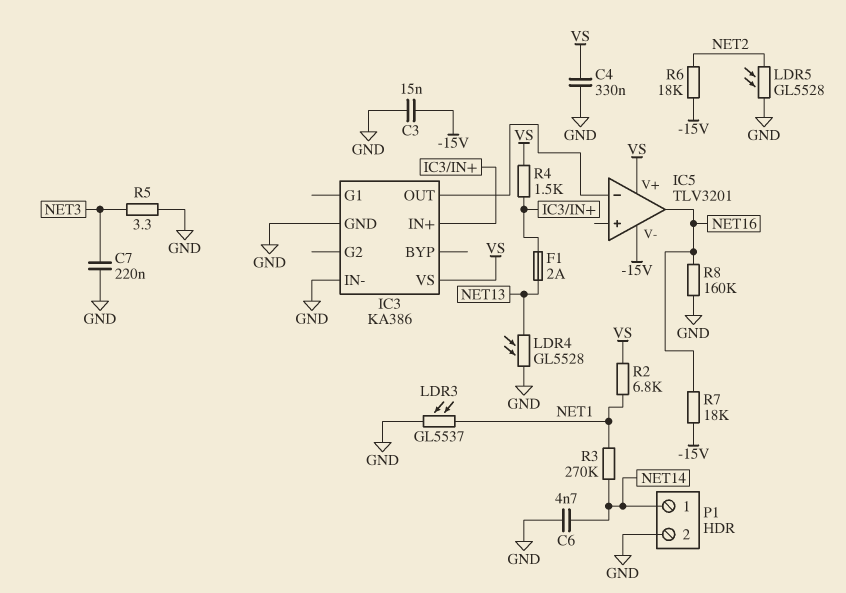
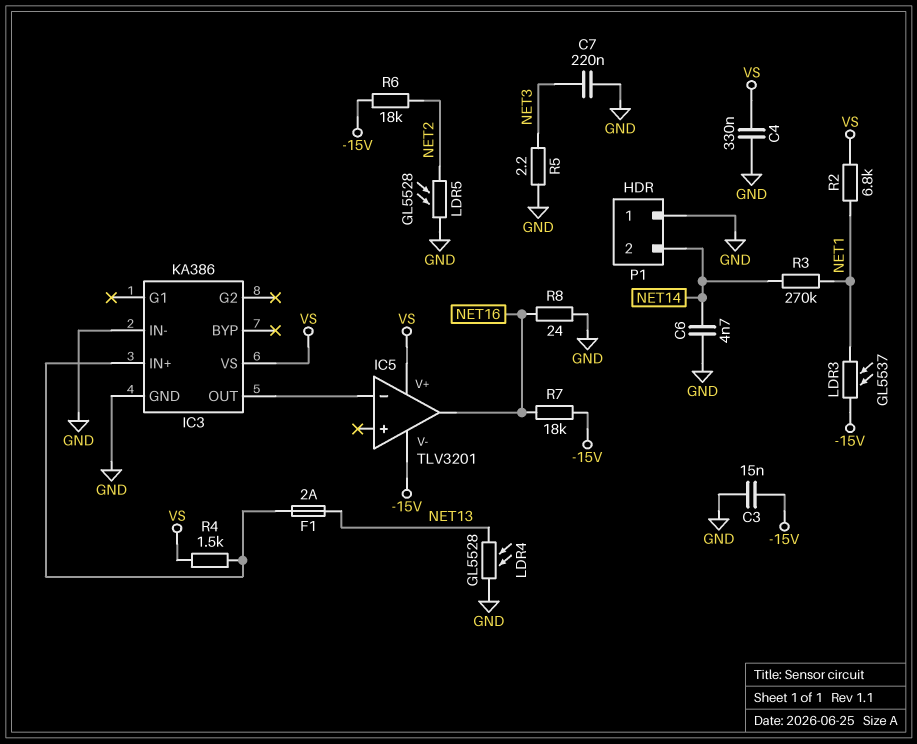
LDR3: GL5537 (GND, NET1) -> GL5537 (-15V, NET1)
P1 pin 1: NET14 -> GND
P1 pin 2: GND -> NET14
R5: 3.3 (GND, NET3) -> 2.2 (GND, NET3)
R8: 160k (GND, NET16) -> 24 (GND, NET16)

